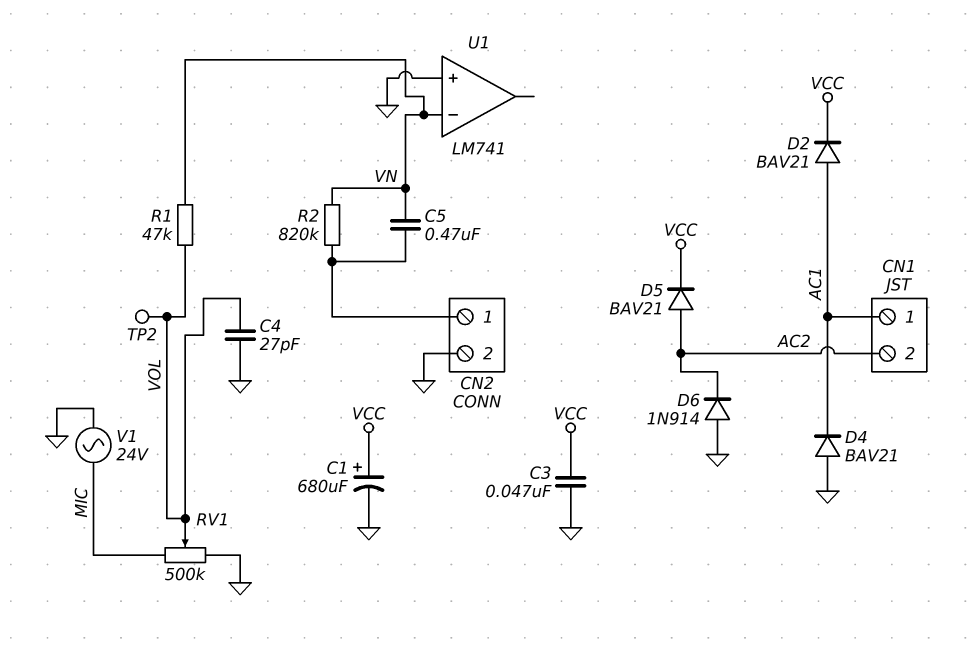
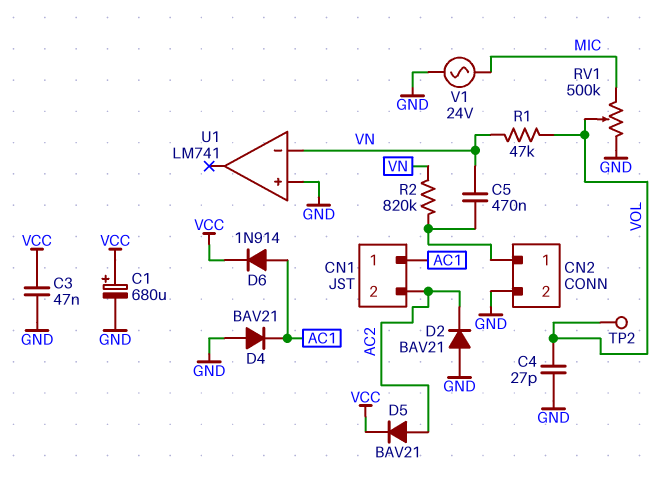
D2: diode BAV21 (A AC1, K VCC) -> diode BAV21 (A GND, K AC2)
D6: diode 1N914 (A GND, K AC2) -> diode 1N914 (A AC1, K VCC)

